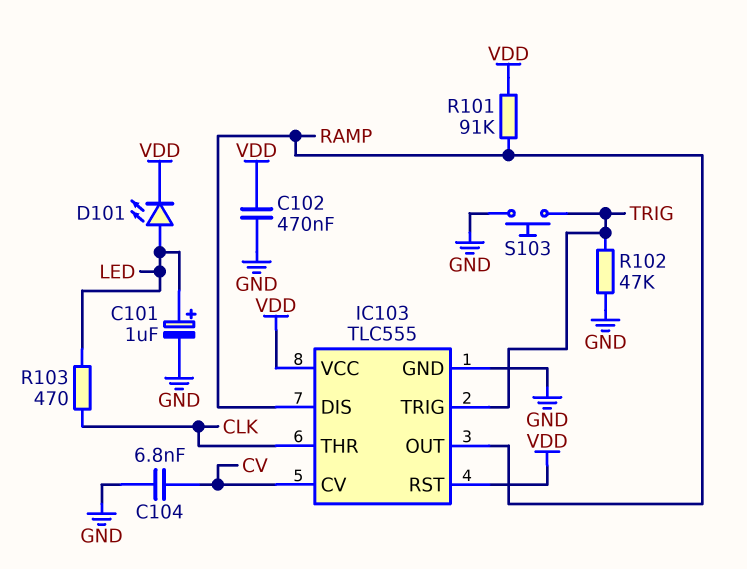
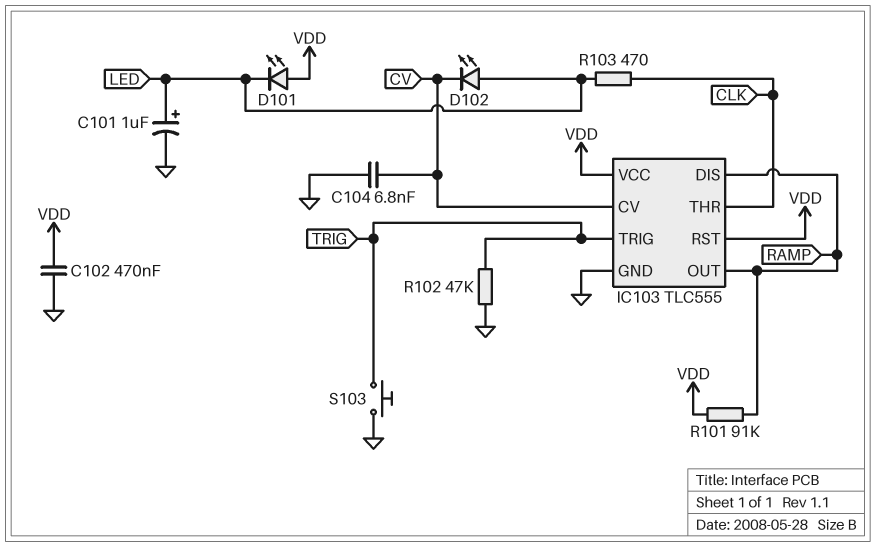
D101: LED (A LED, K VDD) -> LED (A VDD, K LED)
D102: none -> LED (A LED, K CV)

